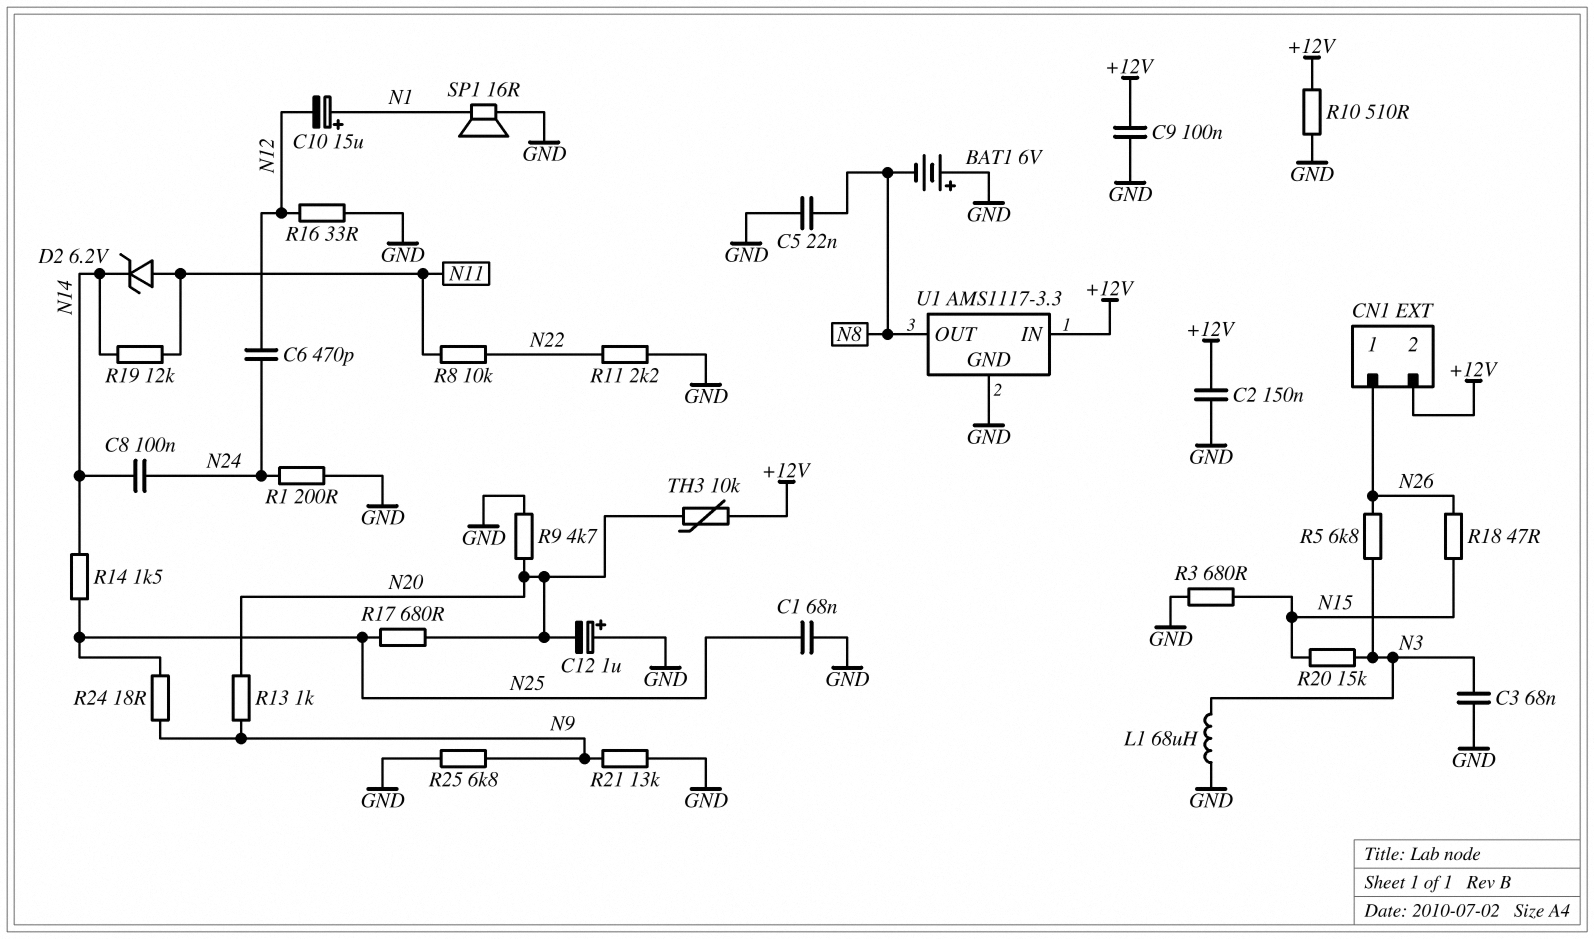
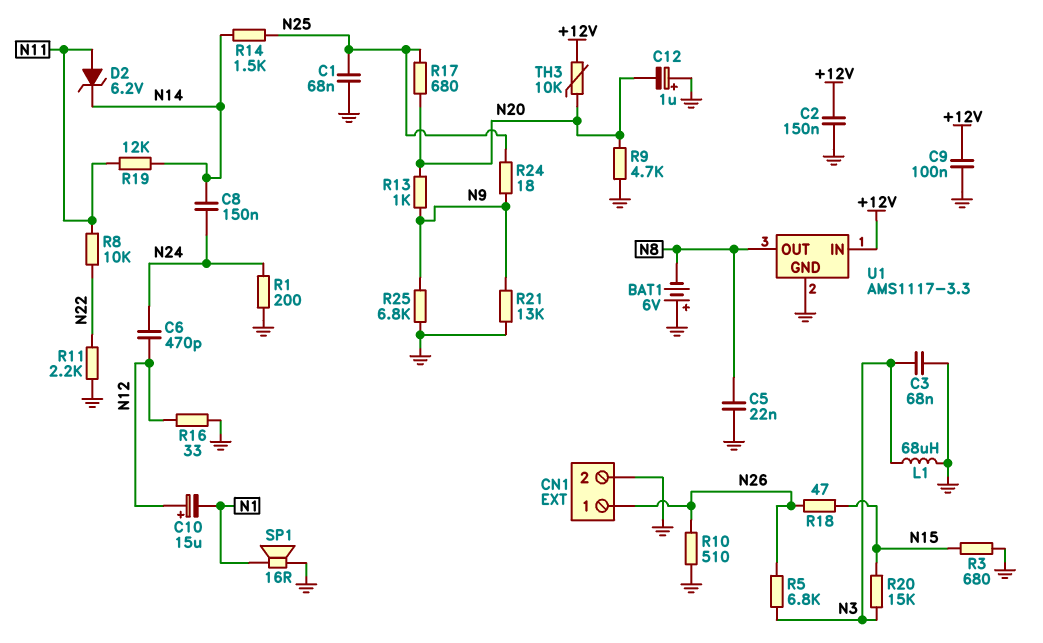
C8: 100nF (N14, N24) -> 150nF (N14, N24)
C10: 15uF (plus N1, minus N12) -> 15uF (plus N12, minus N1)
CN1 pin 2: +12V -> GND
R10: 510 (+12V, GND) -> 510 (GND, N26)

